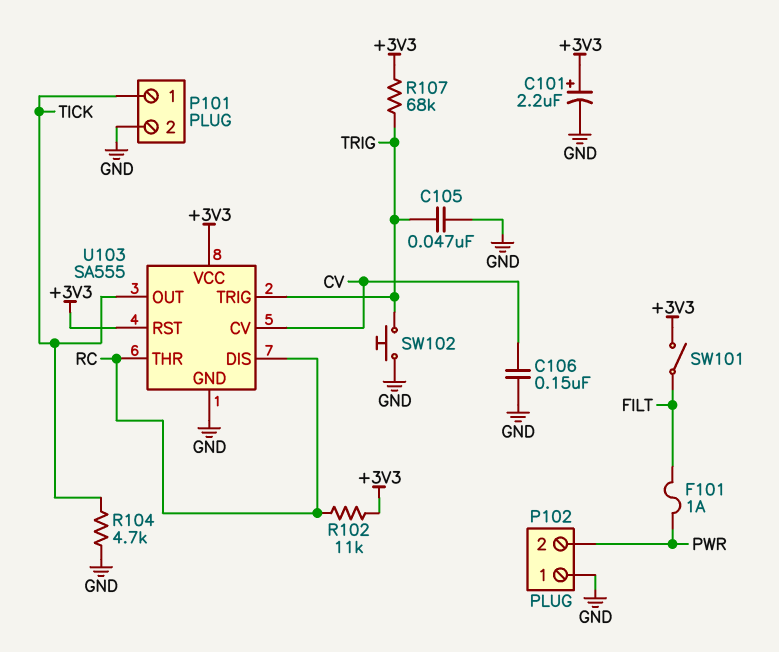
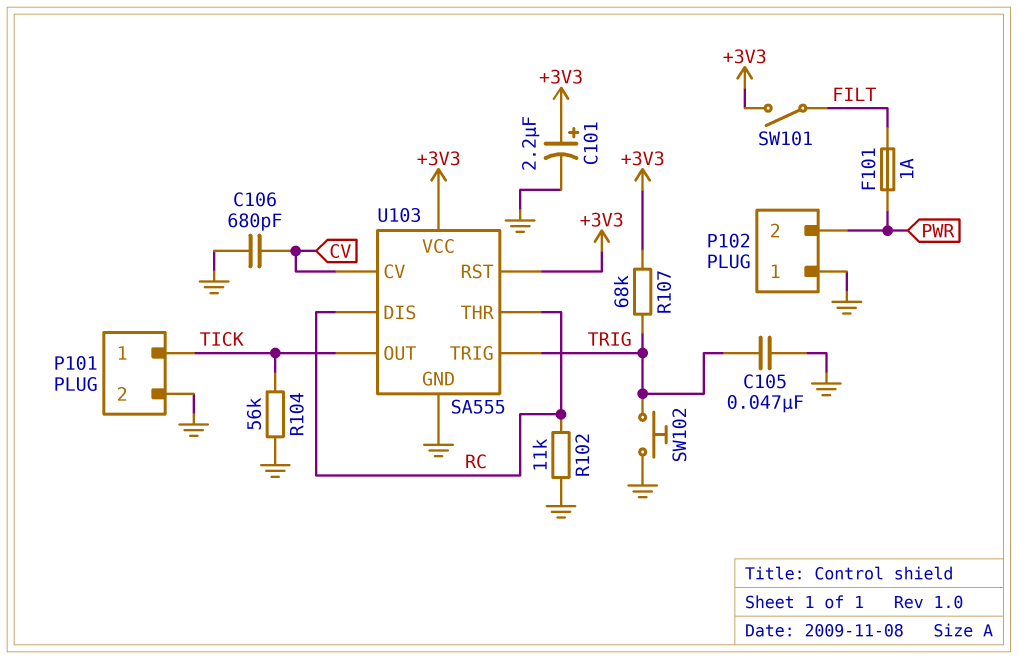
C106: 150nF (CV, GND) -> 680pF (CV, GND)
R102: 11k (+3V3, RC) -> 11k (GND, RC)
R104: 4.7k (GND, TICK) -> 56k (GND, TICK)

